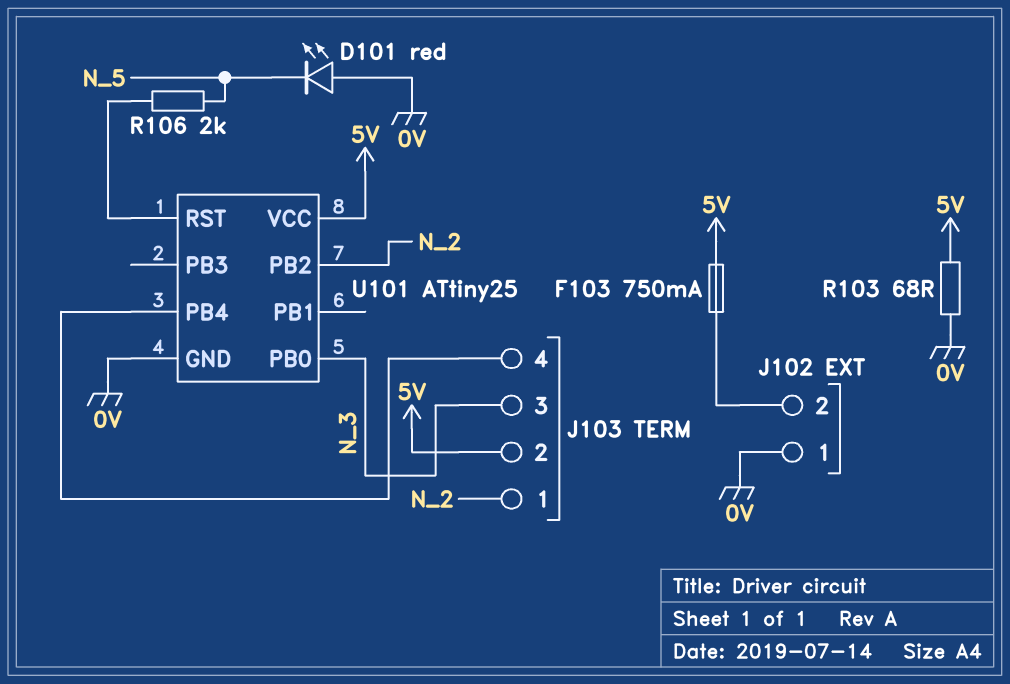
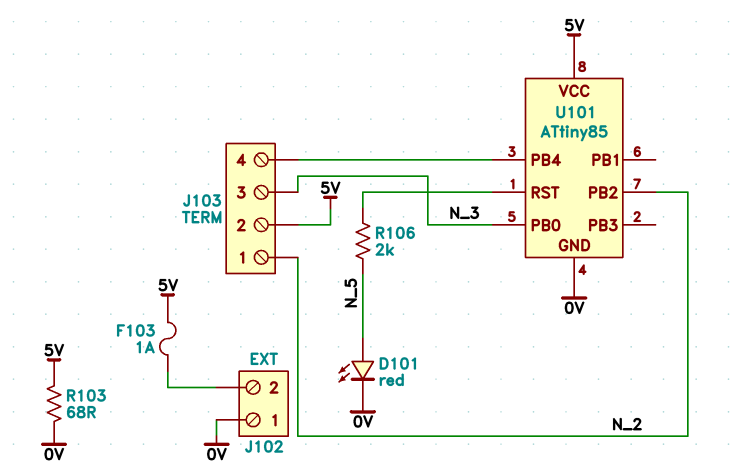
D101: LED red (A 0V, K N_5) -> LED red (A N_5, K 0V)
F103: 750mA (5V, J102/2) -> 1A (5V, J102/2)
U101: ATtiny25 -> ATtiny85

